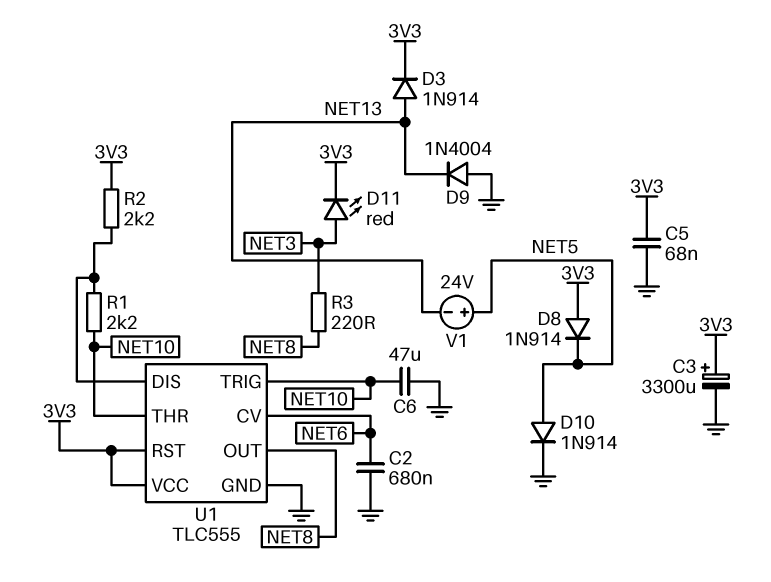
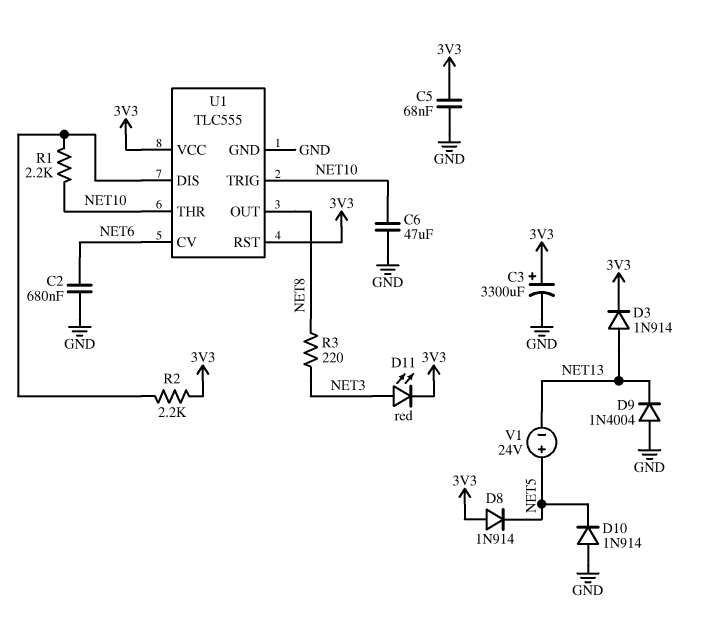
D10: diode 1N914 (A NET5, K GND) -> diode 1N914 (A GND, K NET5)

